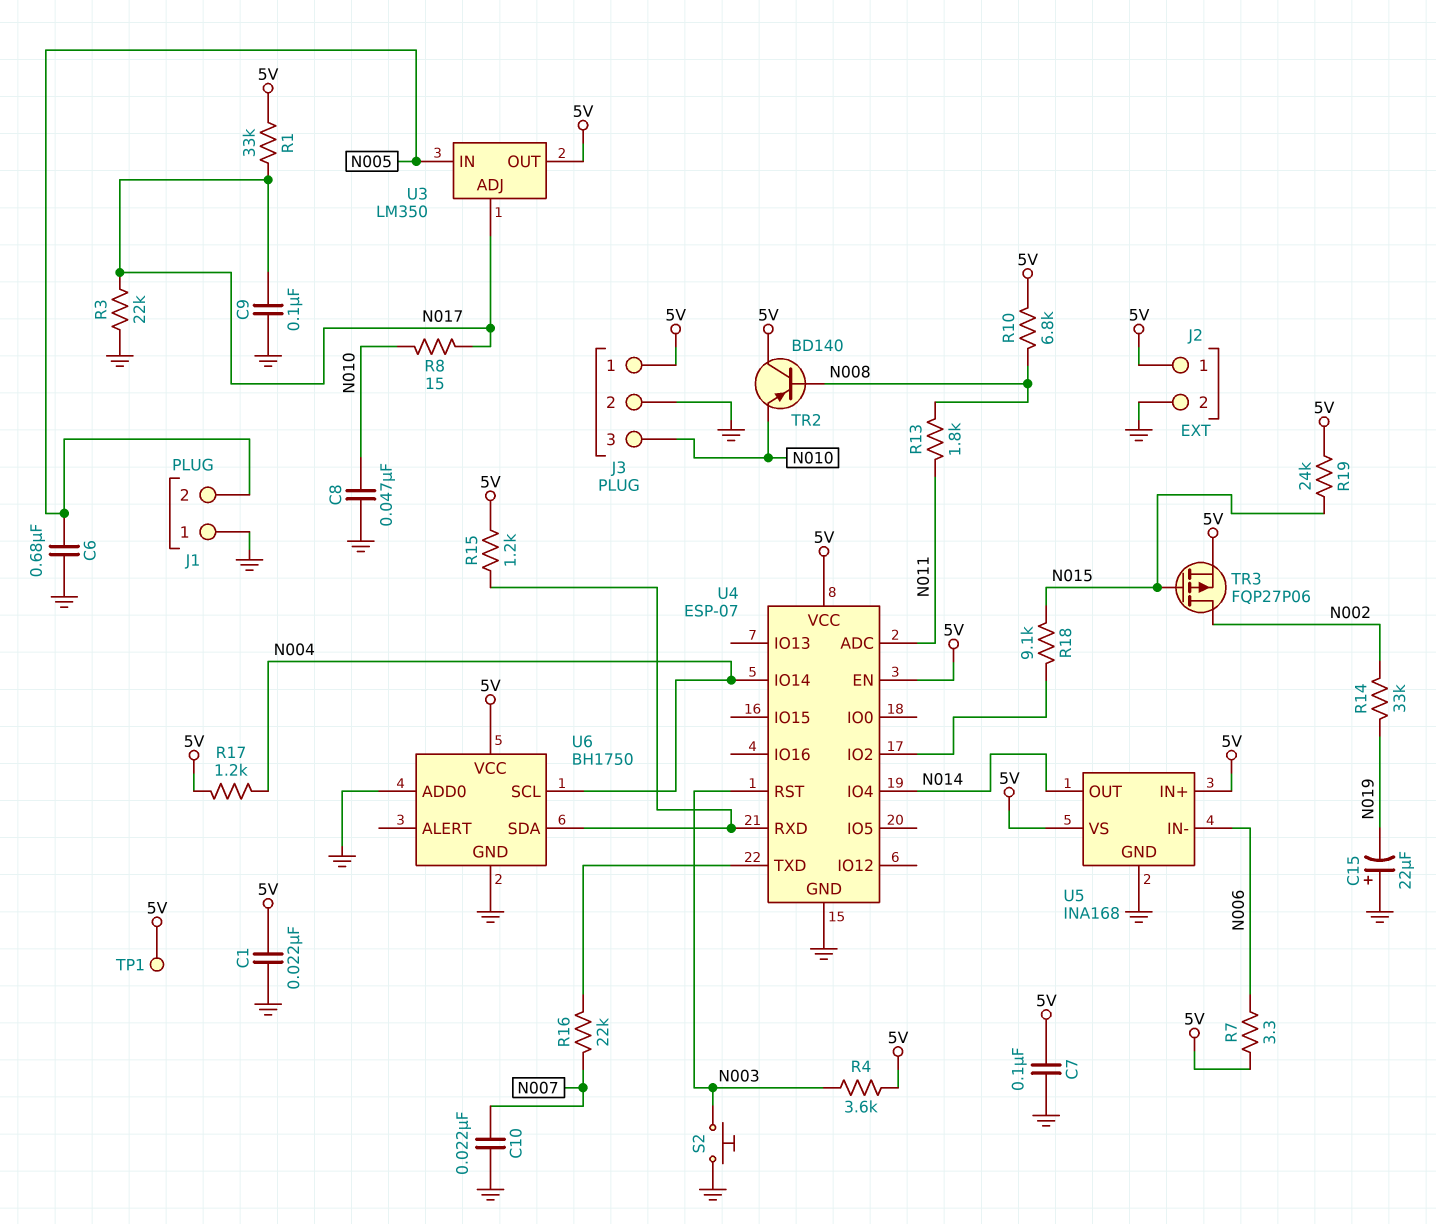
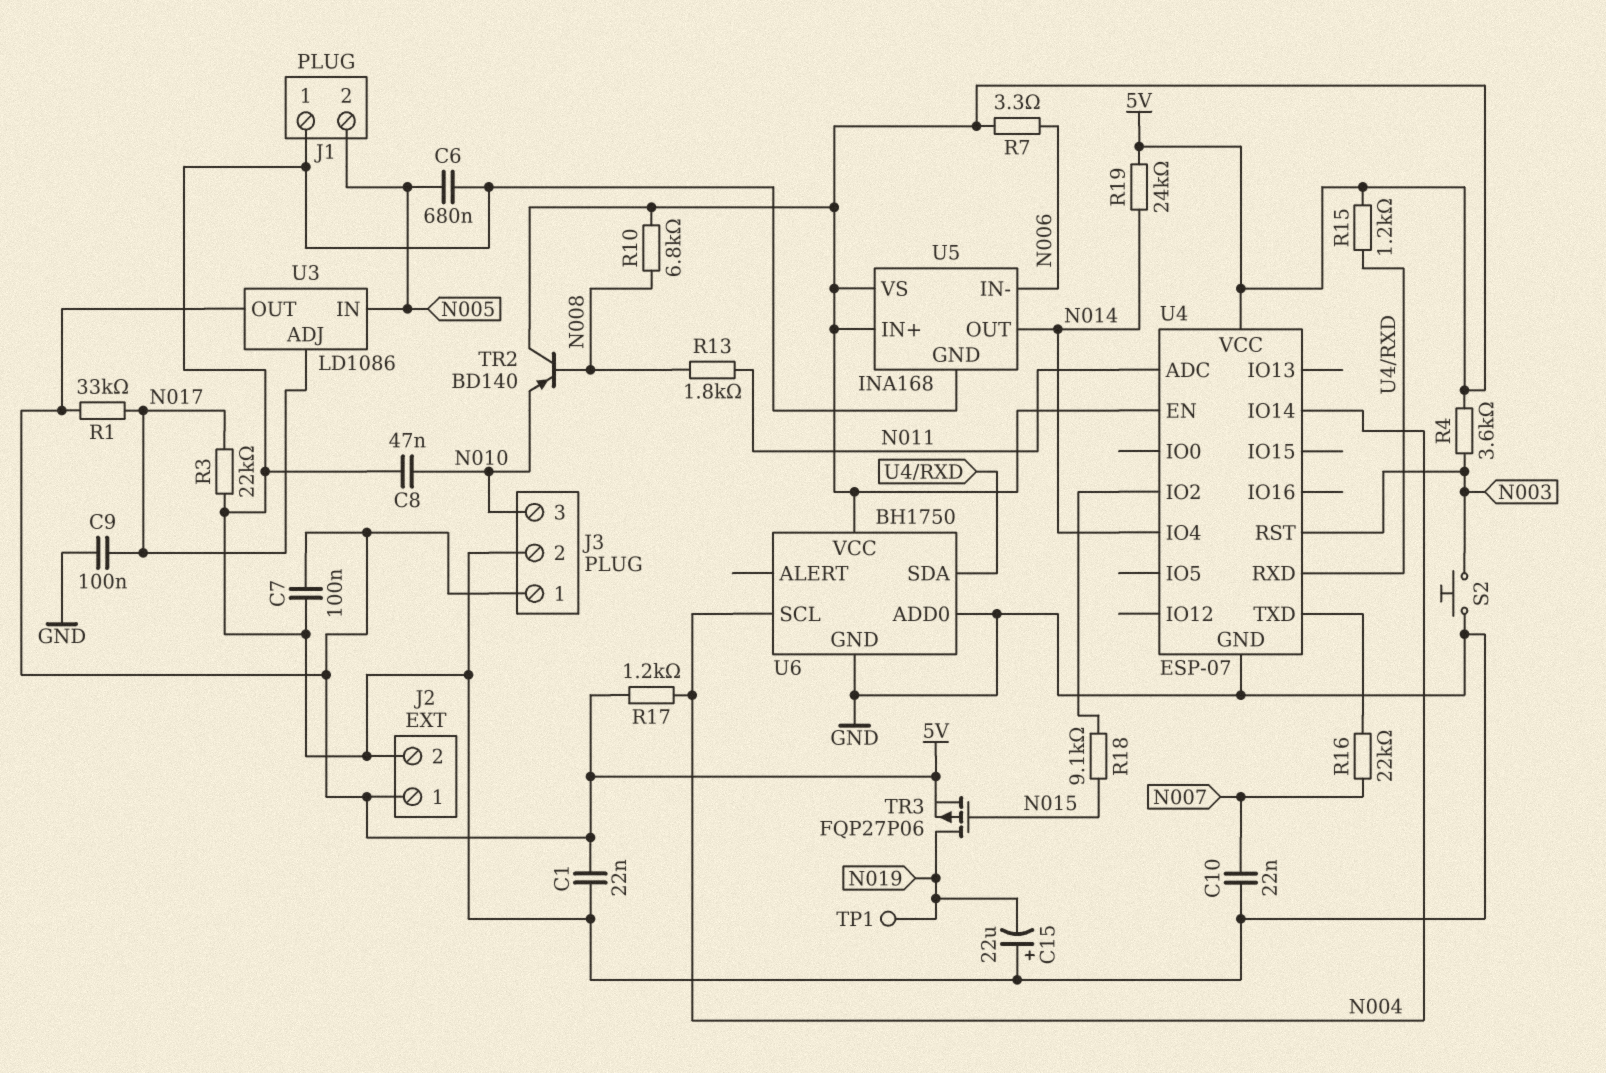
R8: 15 (N010, N017) -> none
R14: 33k (N002, N019) -> none
R19: 24k (5V, N015) -> 24k (5V, N014)
TP1: test point (5V) -> test point (N019)
TR3: PMOS FQP27P06 (G N015, D N002, S 5V) -> PMOS FQP27P06 (G N015, D N019, S 5V)
U3: LM350 -> LD1086

